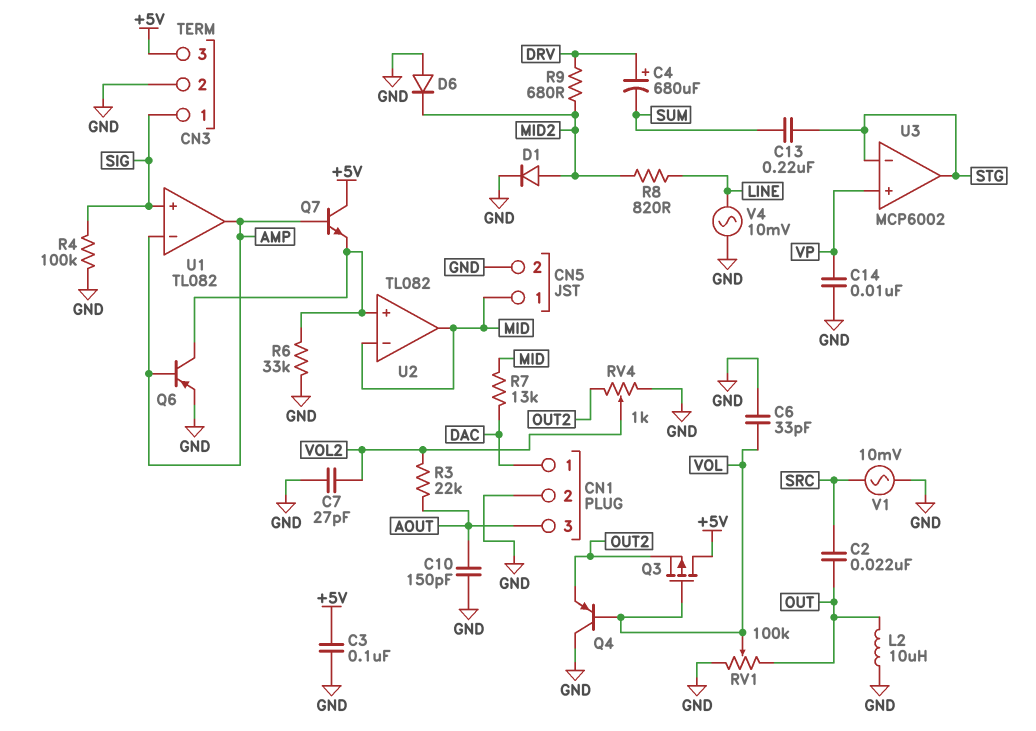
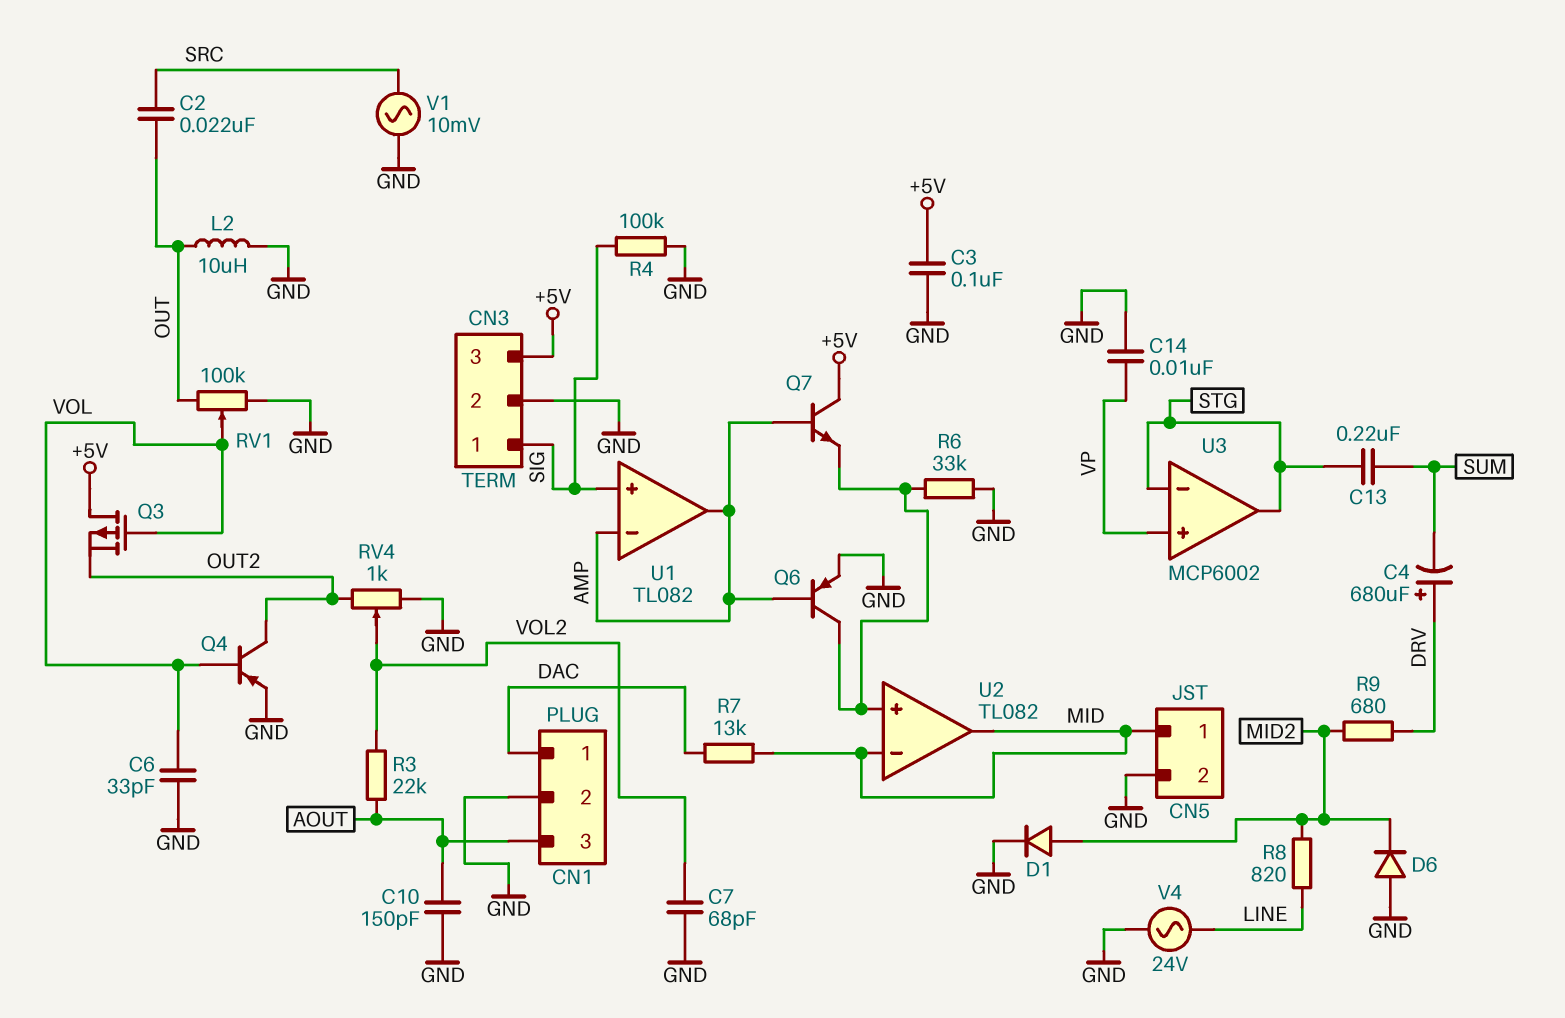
C7: 27pF (GND, VOL2) -> 68pF (GND, VOL2)
Q4: PNP (B VOL, C GND, E OUT2) -> PNP (B VOL, C OUT2, E GND)
V4: AC 10mV (GND, LINE) -> AC 24V (GND, LINE)

